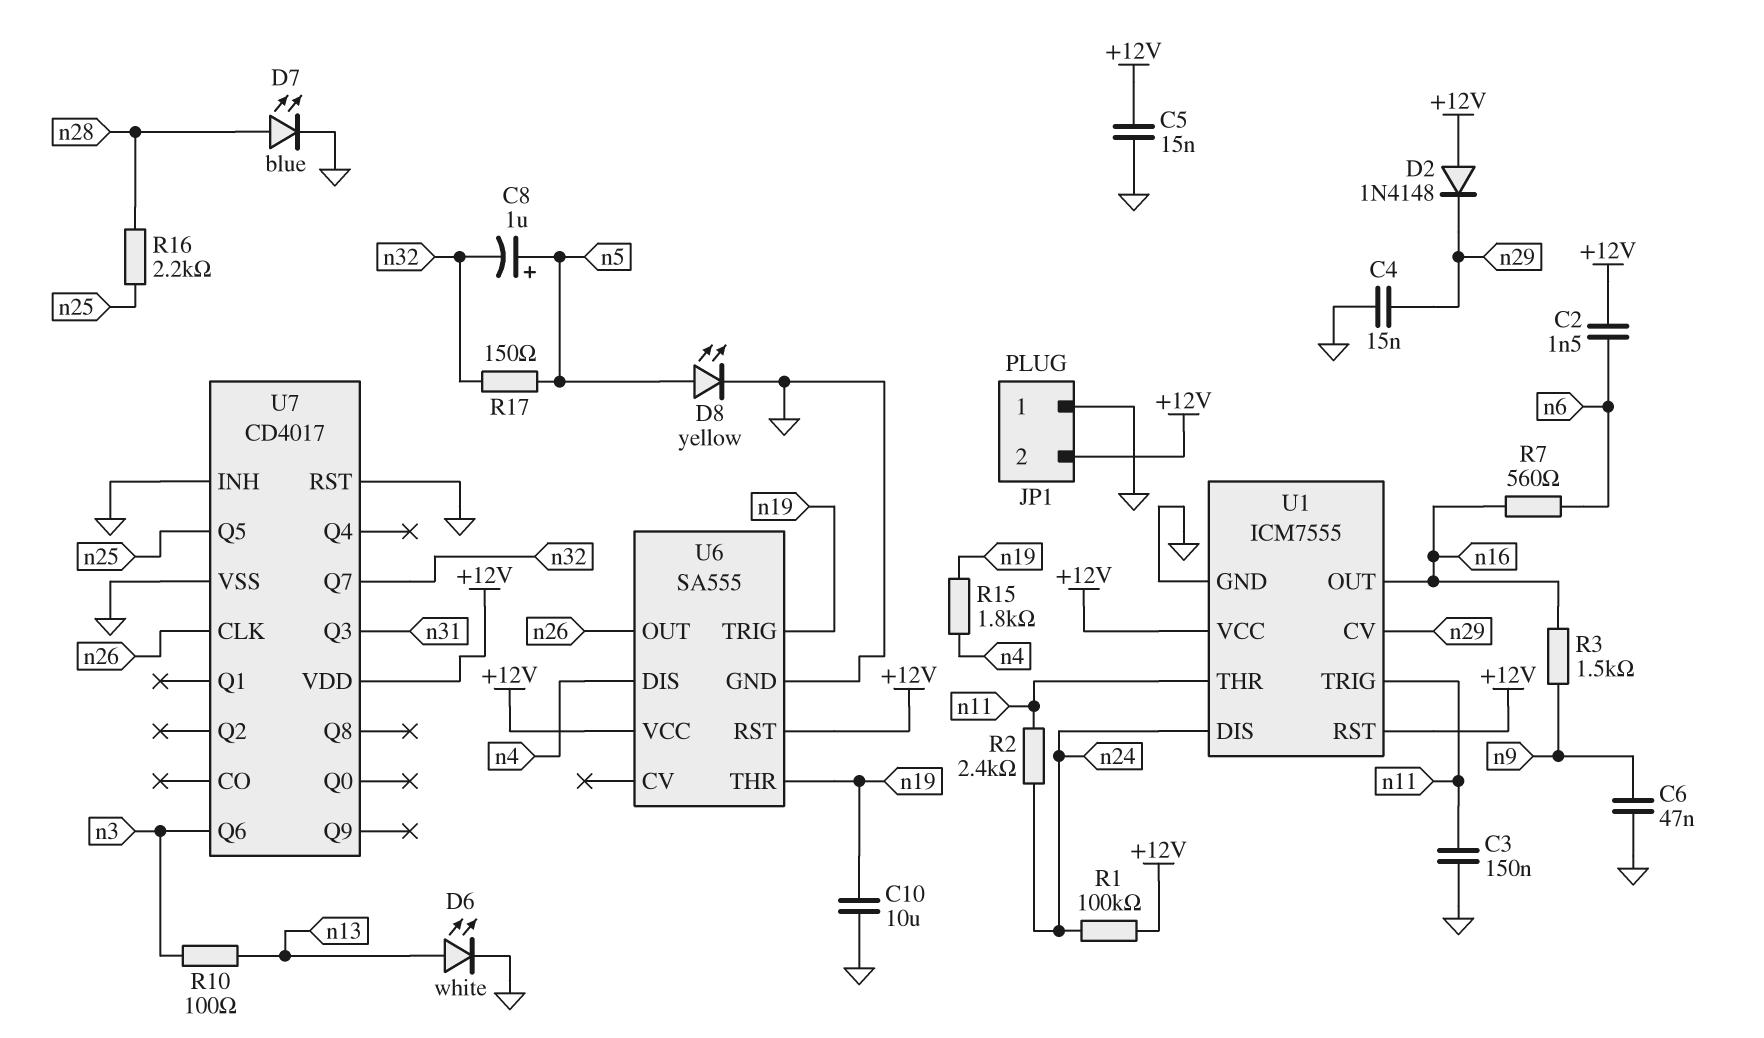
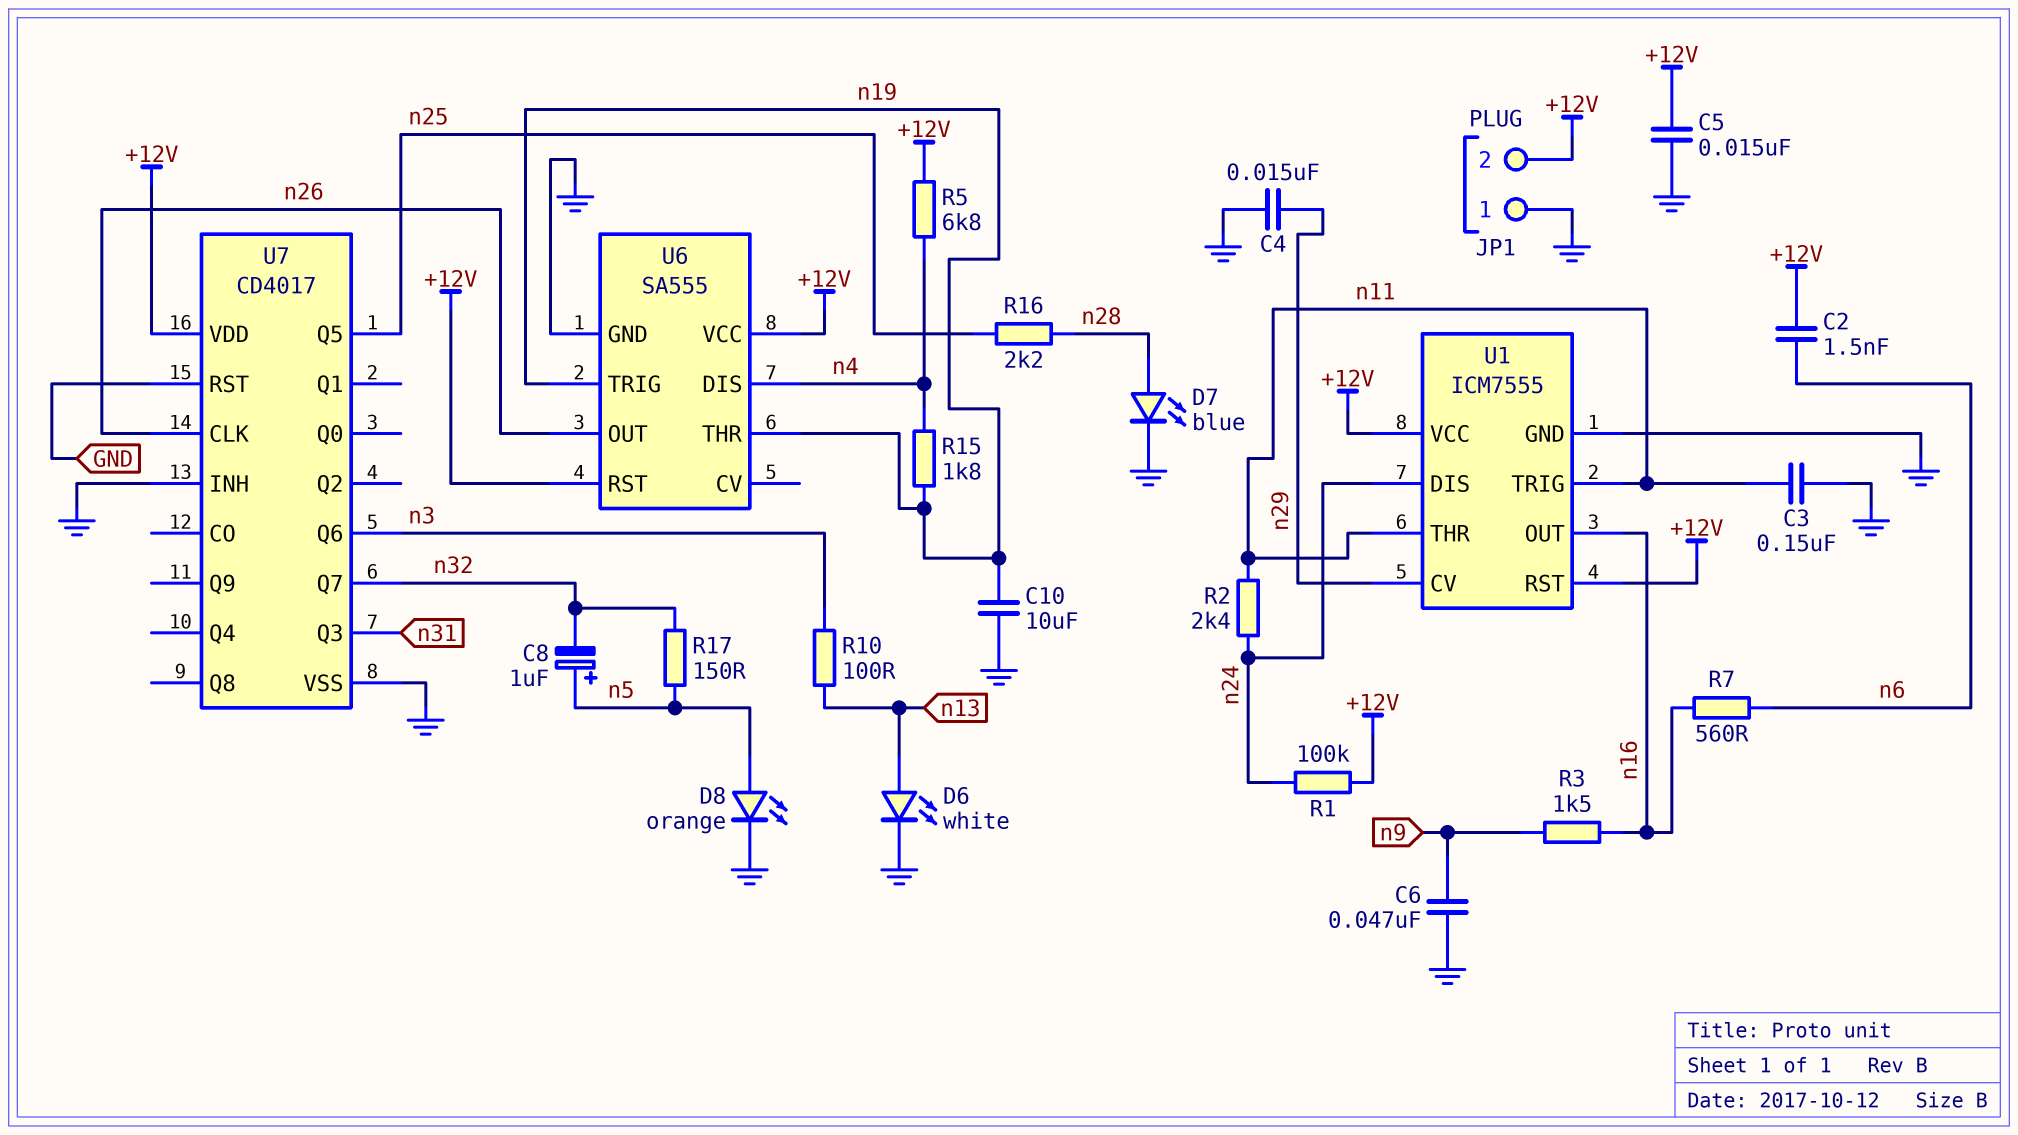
D2: diode 1N4148 (A +12V, K n29) -> none
D8: LED yellow (A n5, K GND) -> LED orange (A n5, K GND)
R5: none -> 6.8k (+12V, n4)

